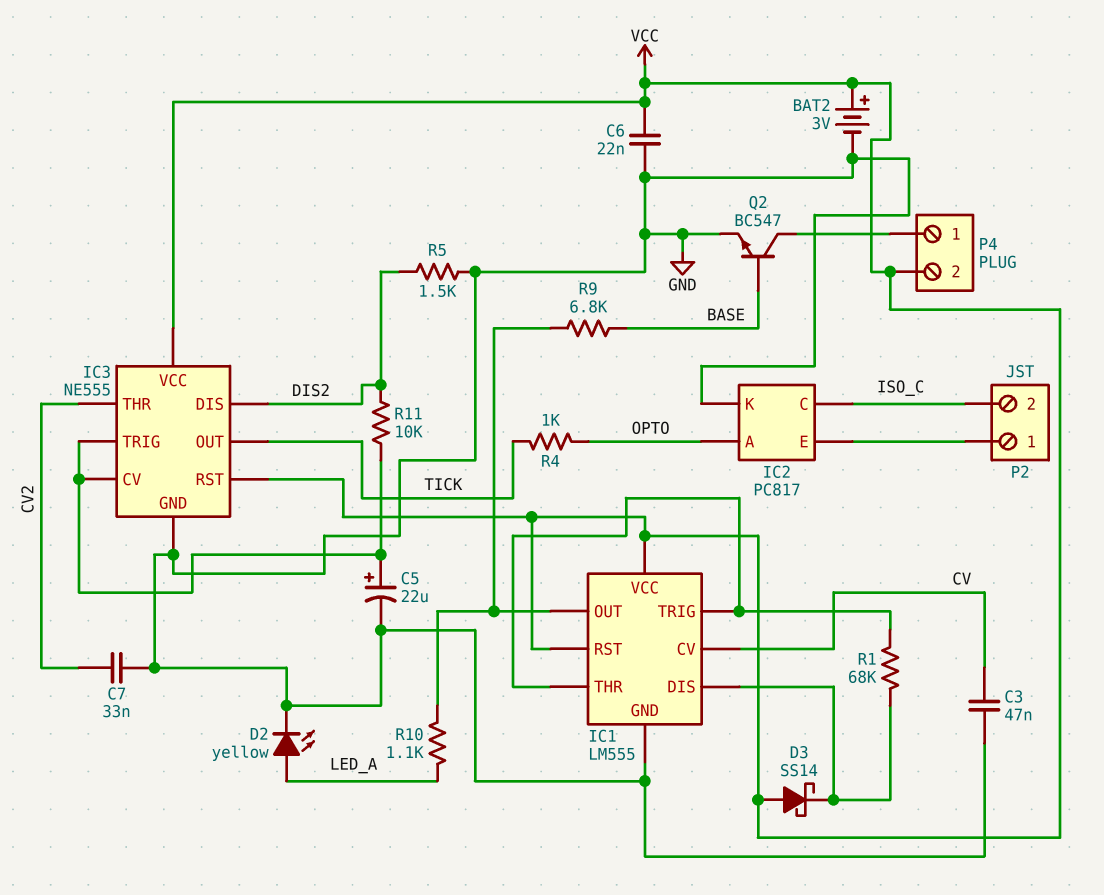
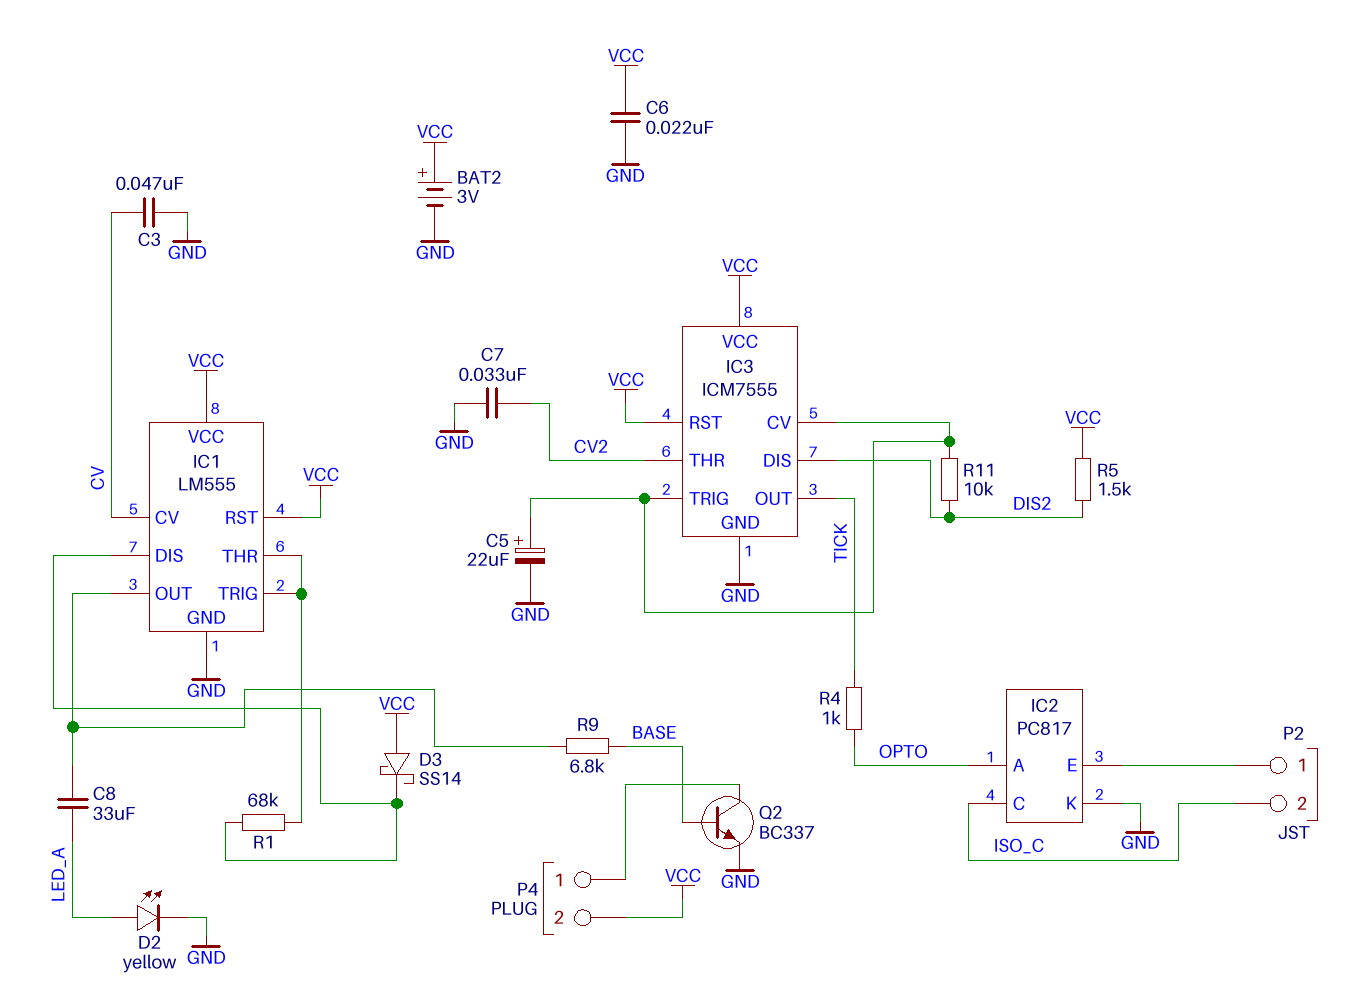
C8: none -> 33uF (IC1/OUT, LED_A)
IC3: NE555 -> ICM7555
Q2: NPN BC547 (B BASE, C P4/1, E GND) -> NPN BC337 (B BASE, C P4/1, E GND)
R5: 1.5k (DIS2, GND) -> 1.5k (DIS2, VCC)
R10: 1.1k (IC1/OUT, LED_A) -> none

